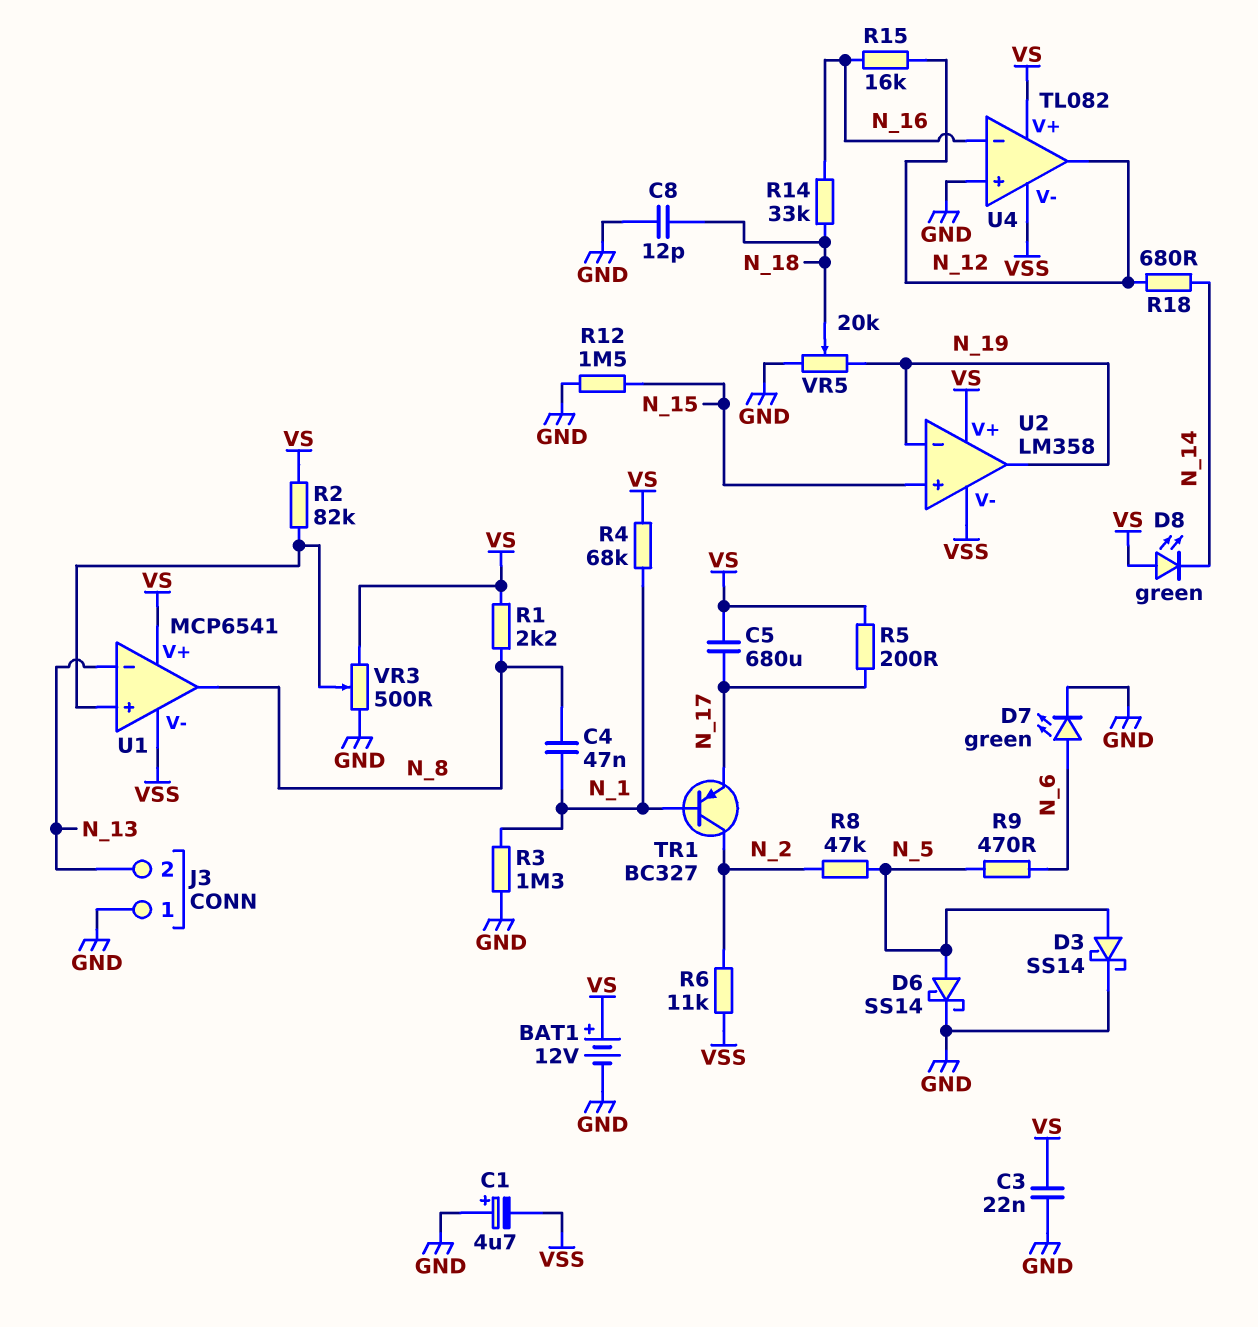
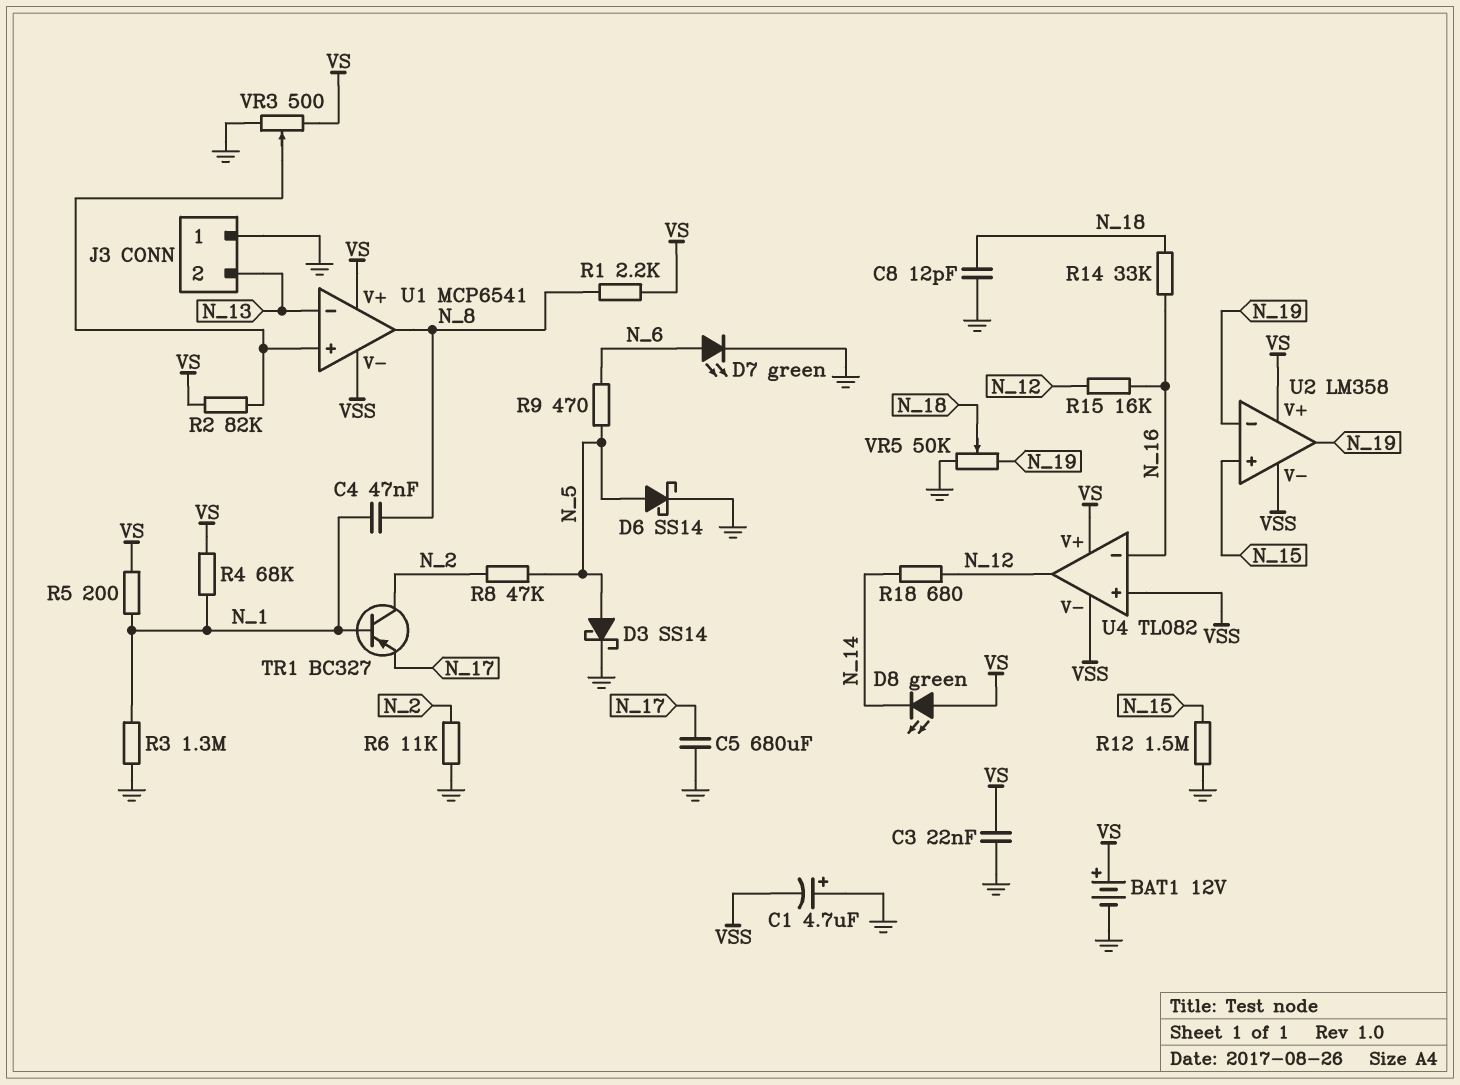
C5: 680uF (N_17, VS) -> 680uF (GND, N_17)
R5: 200 (N_17, VS) -> 200 (N_1, VS)
R6: 11k (N_2, VSS) -> 11k (GND, N_2)
U4 pin in+: GND -> VSS
VR5: 20k (GND, N_19, wiper N_18) -> 50k (GND, N_19, wiper N_18)

